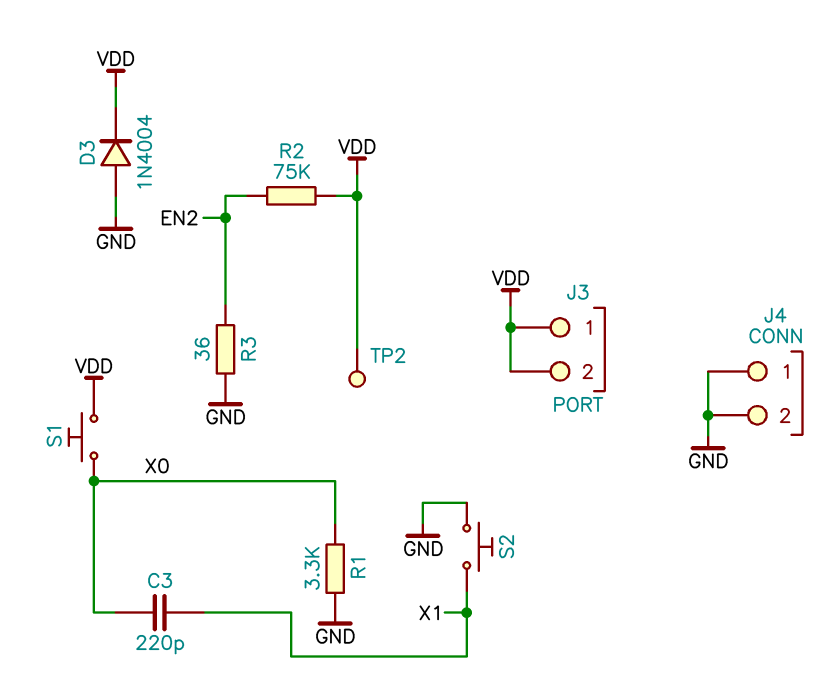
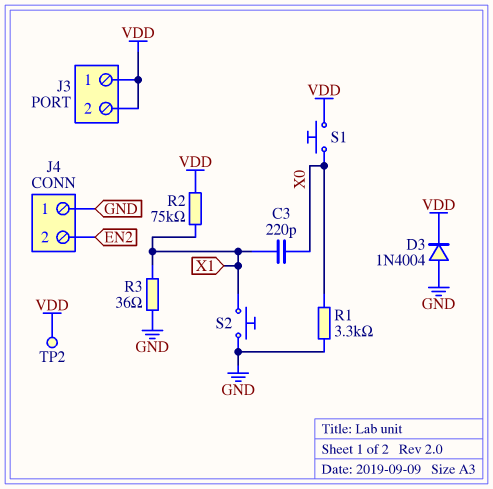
J4 pin 2: GND -> EN2
R2: 75k (EN2, VDD) -> 75k (VDD, X1)
R3: 36 (EN2, GND) -> 36 (GND, X1)

